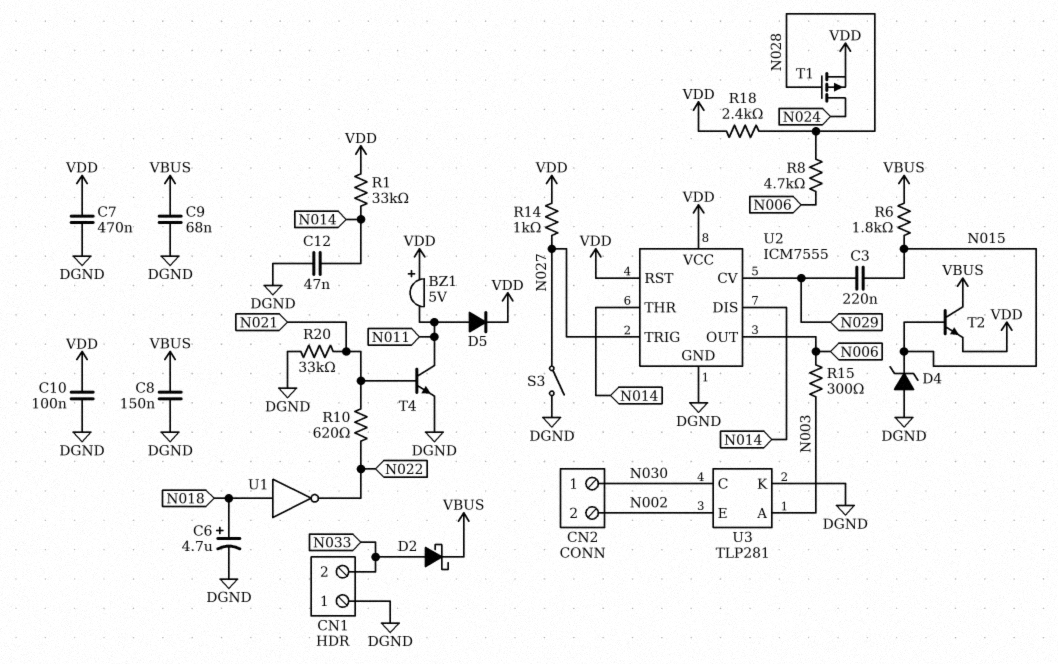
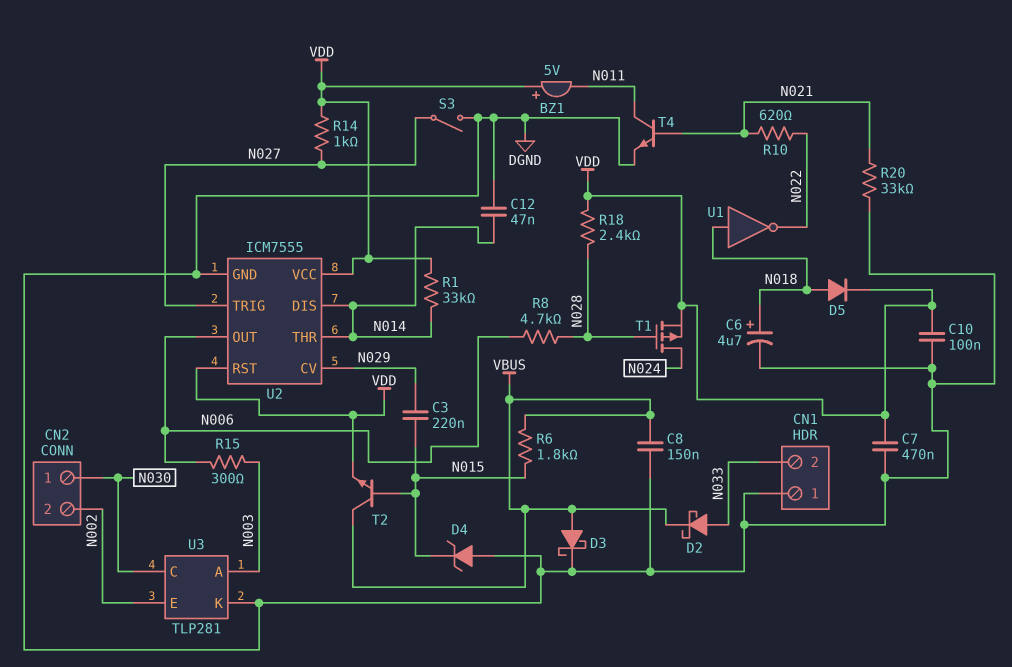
C9: 68nF (DGND, VBUS) -> none
D3: none -> schottky (A VBUS, K DGND)
D5: diode (A N011, K VDD) -> diode (A N018, K VDD)

